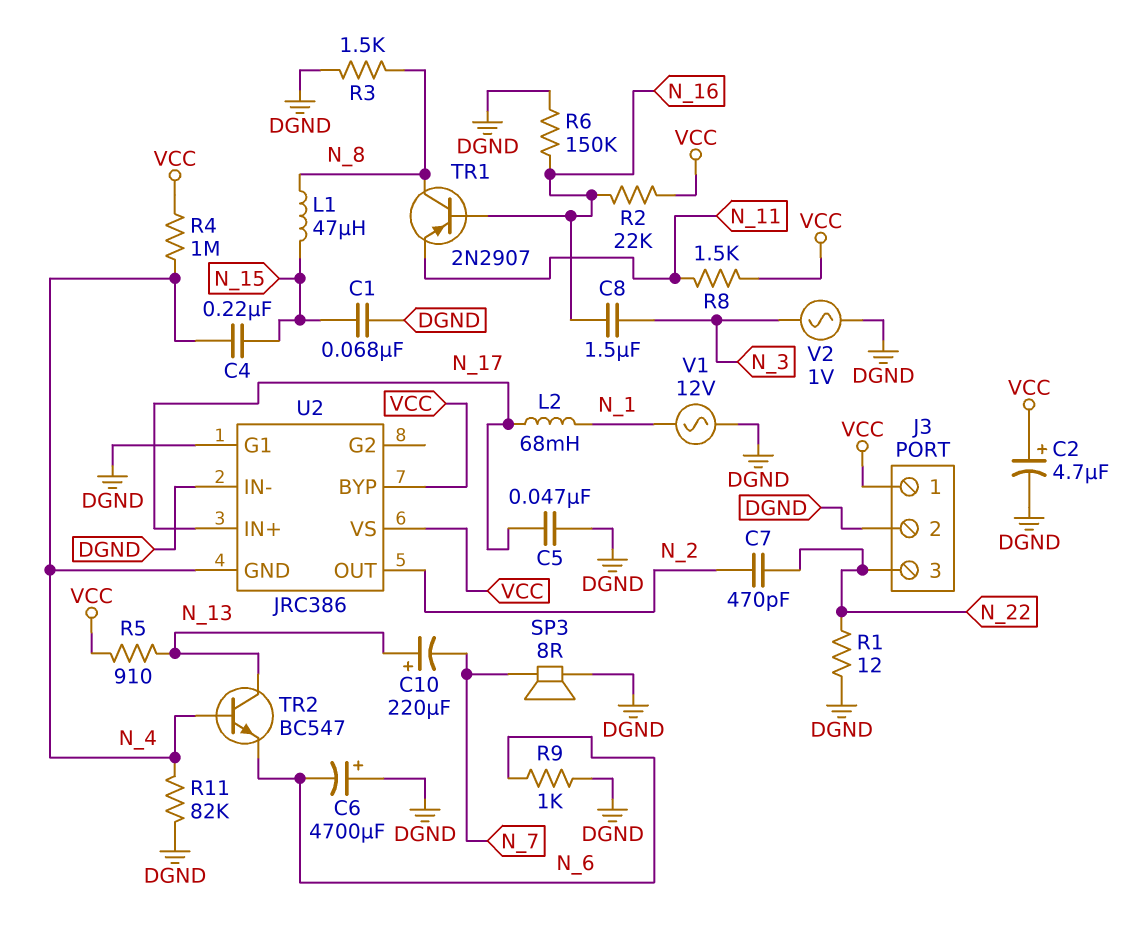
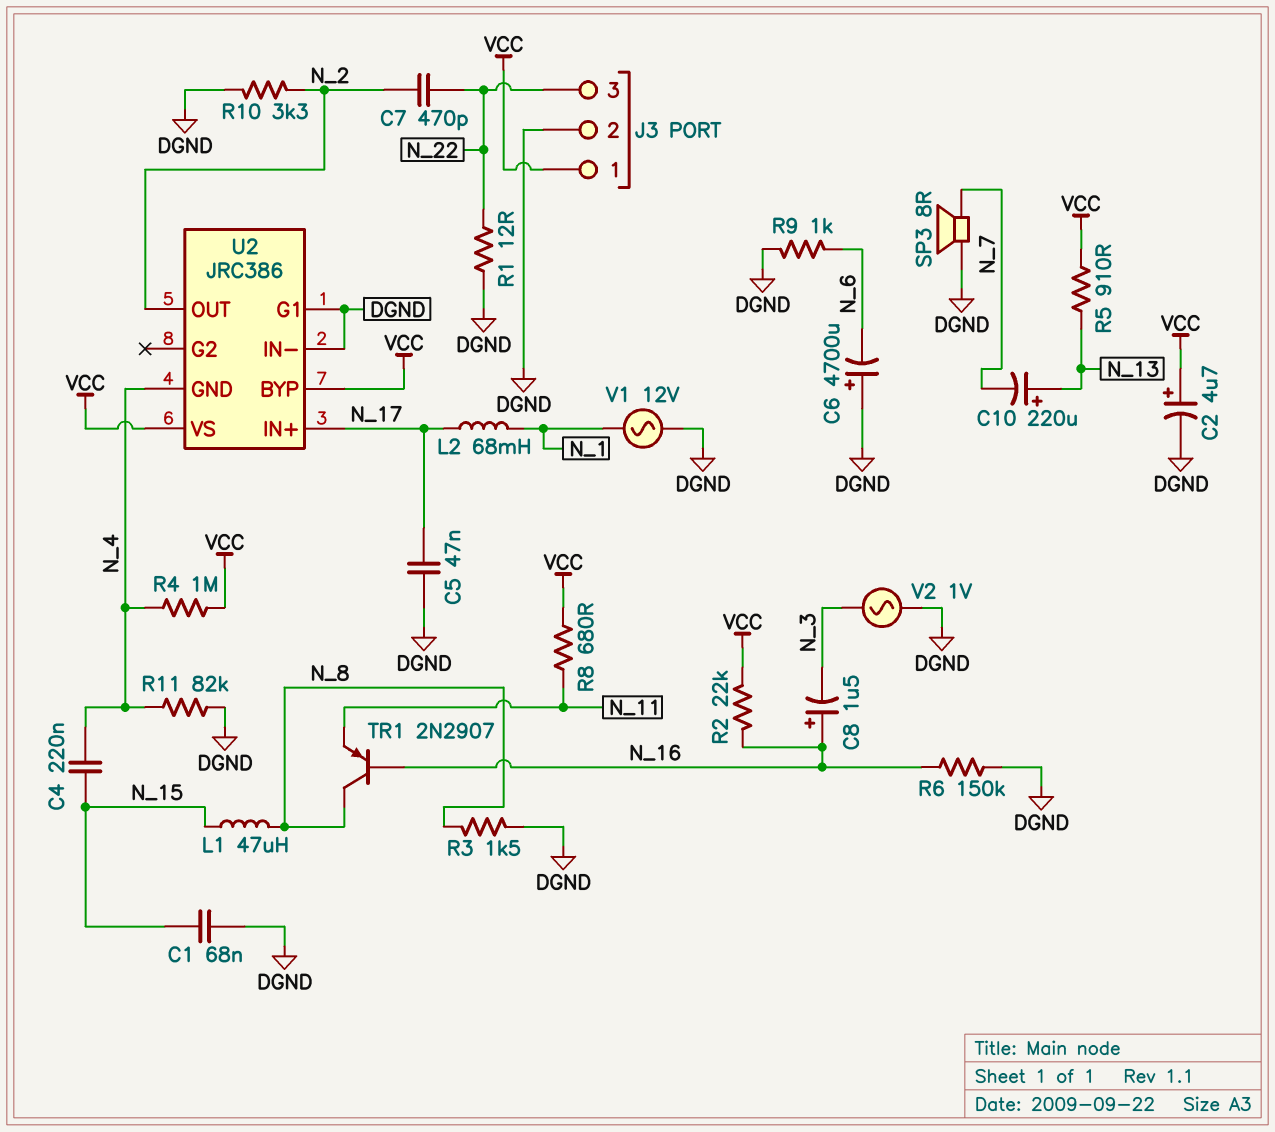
C8: 1.5uF (N_3, N_16) -> 1.5uF (plus N_16, minus N_3)
R8: 1.5k (N_11, VCC) -> 680 (N_11, VCC)
R10: none -> 3.3k (DGND, N_2)
TR2: NPN BC547 (B N_4, C N_13, E N_6) -> none

